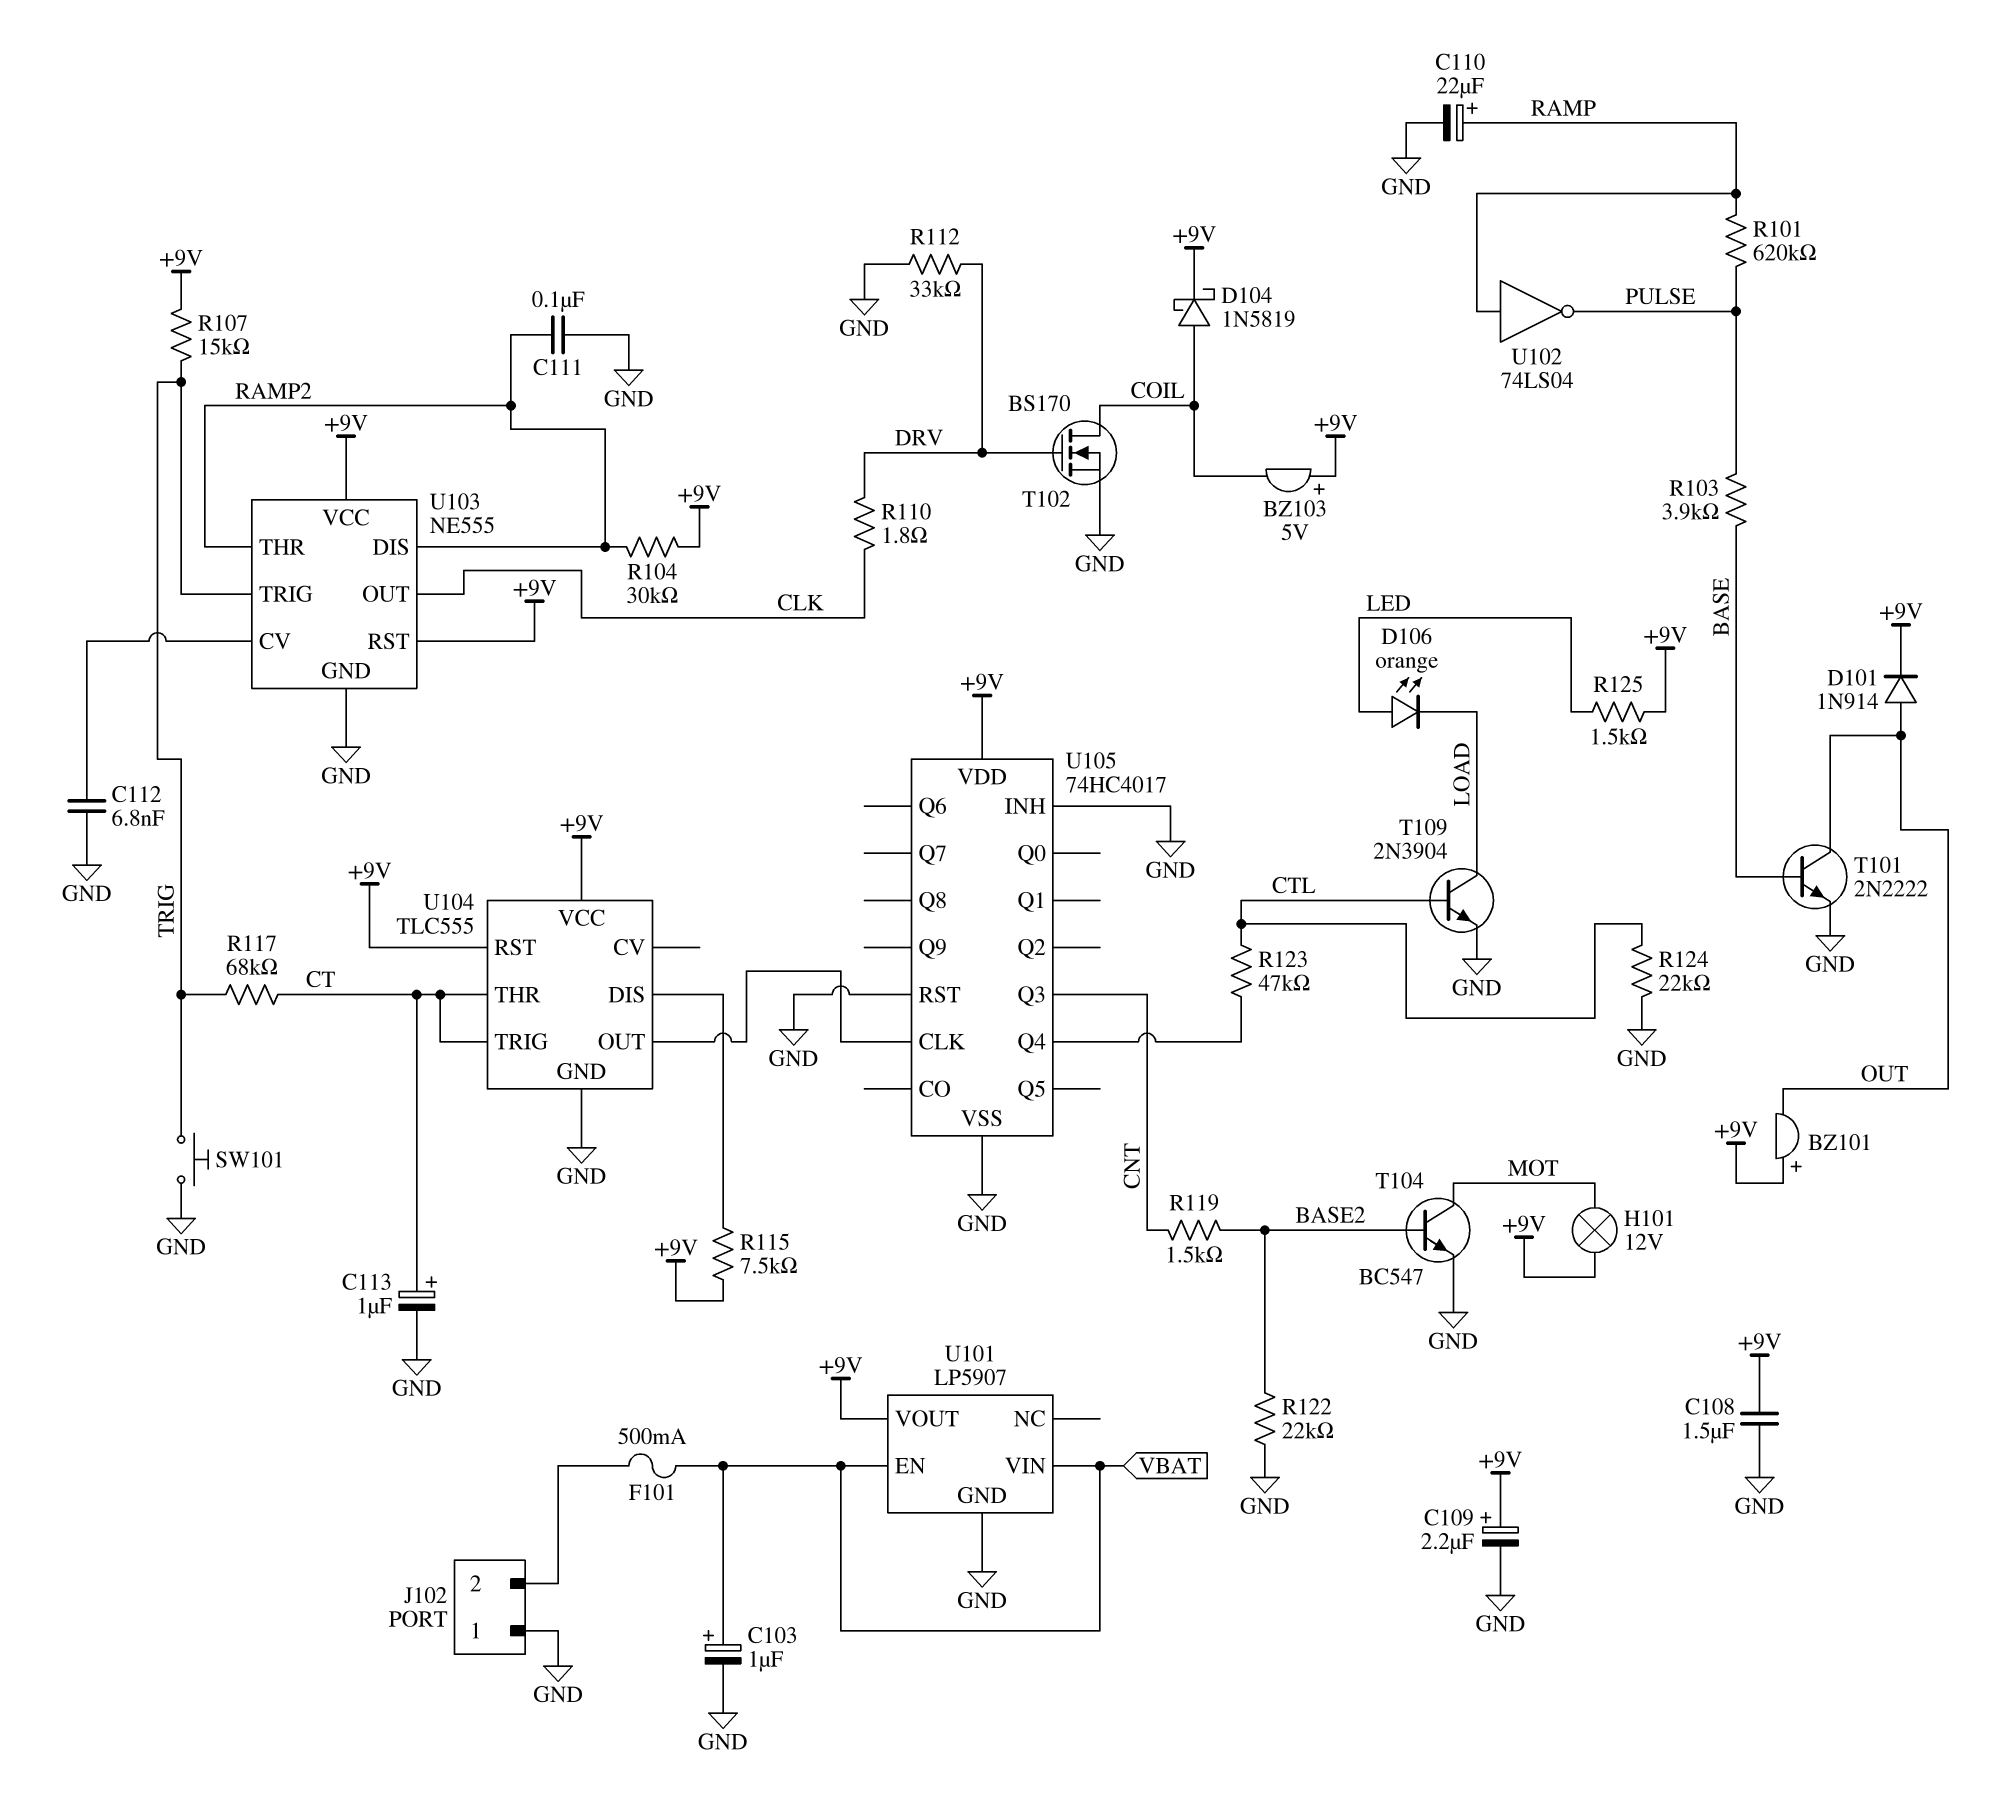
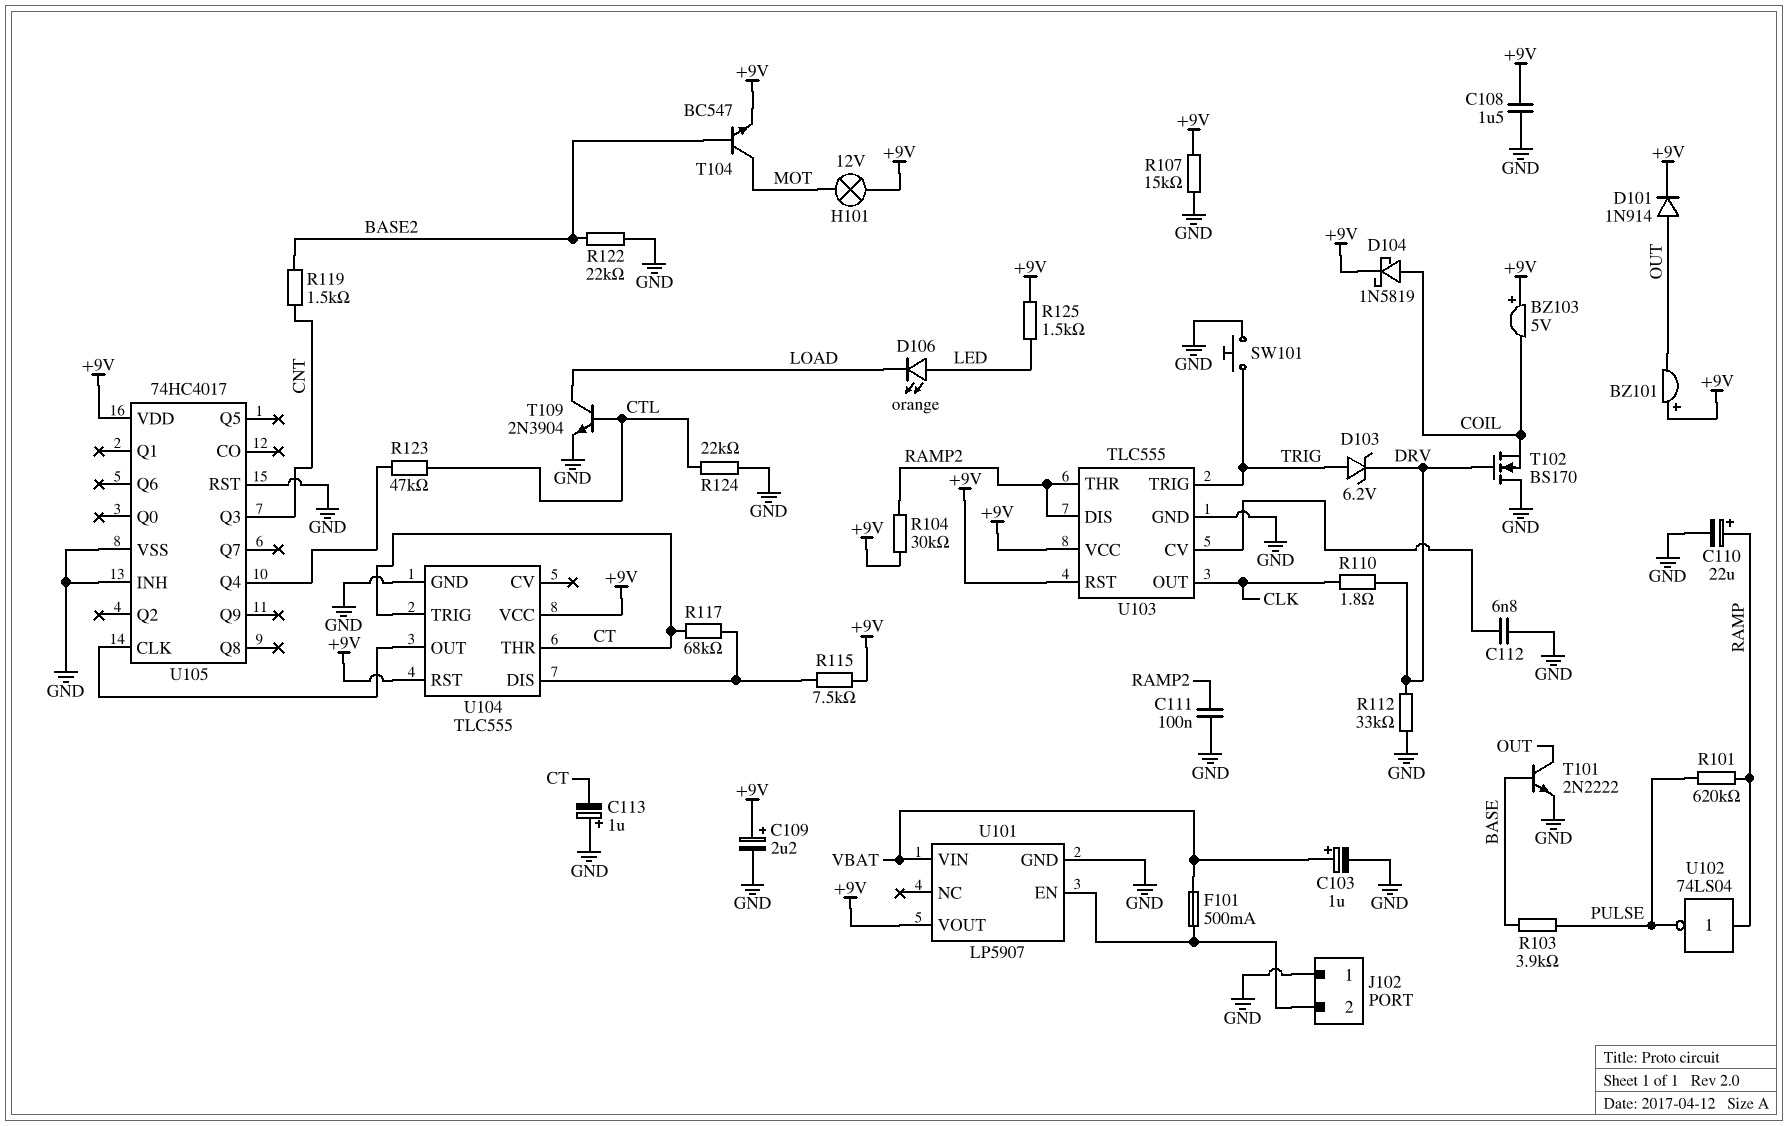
C113: 1uF (plus CT, minus GND) -> 1uF (plus GND, minus CT)
D103: none -> zener 6.2V (A TRIG, K DRV)
R107: 15k (+9V, TRIG) -> 15k (+9V, GND)
R117: 68k (CT, TRIG) -> 68k (CT, U104/DIS)
T102: NMOS BS170 (G DRV, D COIL, S GND) -> NMOS BS170 (G DRV, D GND, S COIL)
T104: NPN BC547 (B BASE2, C MOT, E GND) -> NPN BC547 (B BASE2, C MOT, E +9V)
U101 pin EN: VBAT -> J102/2
U103: NE555 -> TLC555

